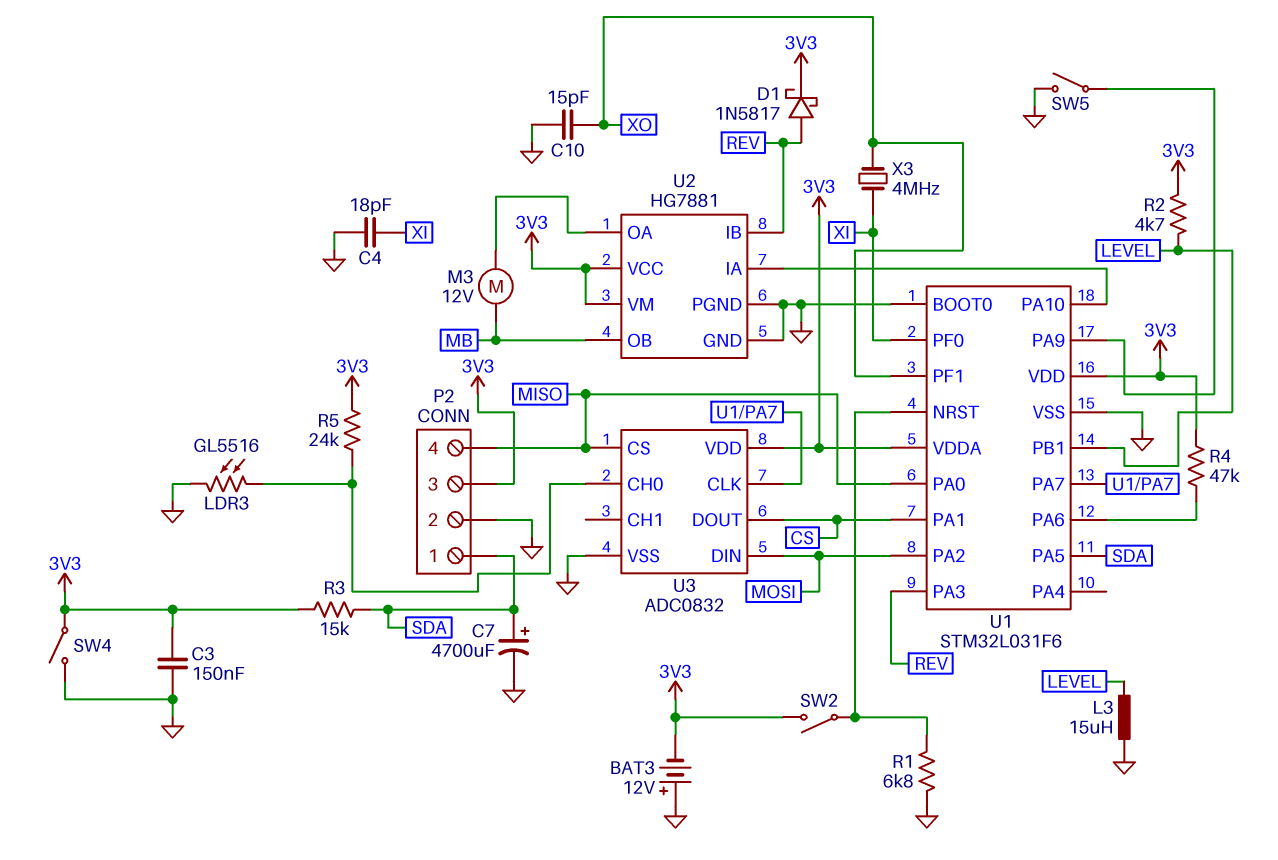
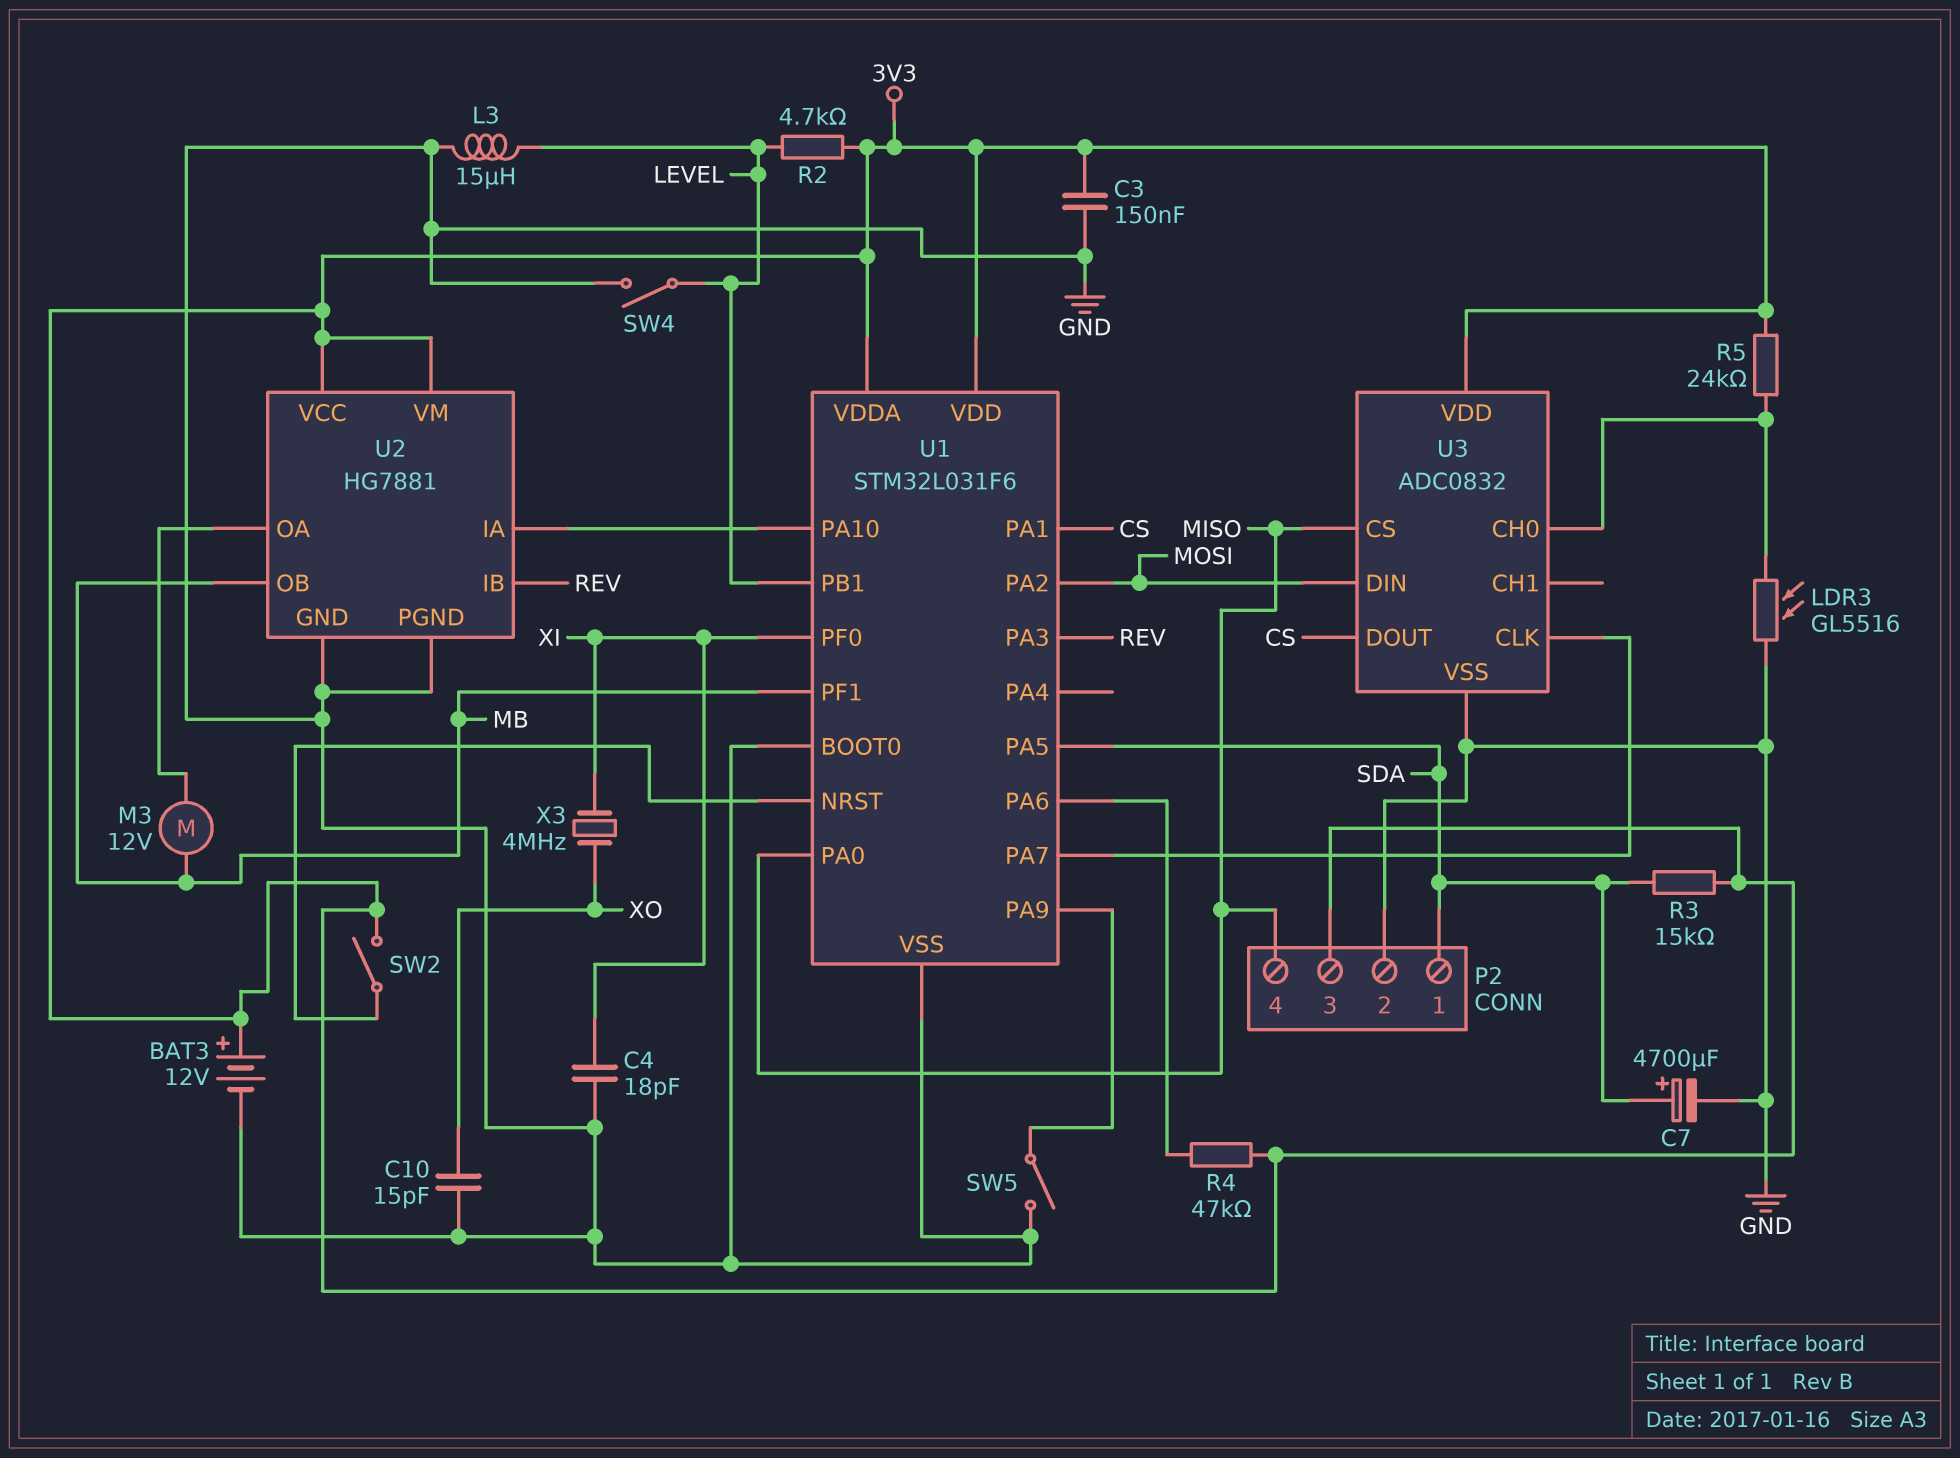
BAT3: 12V (plus GND, minus 3V3) -> 12V (plus 3V3, minus GND)
D1: schottky 1N5817 (A REV, K 3V3) -> none
R1: 6.8k (GND, U1/NRST) -> none
SW4: switch (3V3, GND) -> switch (GND, LEVEL)
U1 pin PF1: XO -> MB

